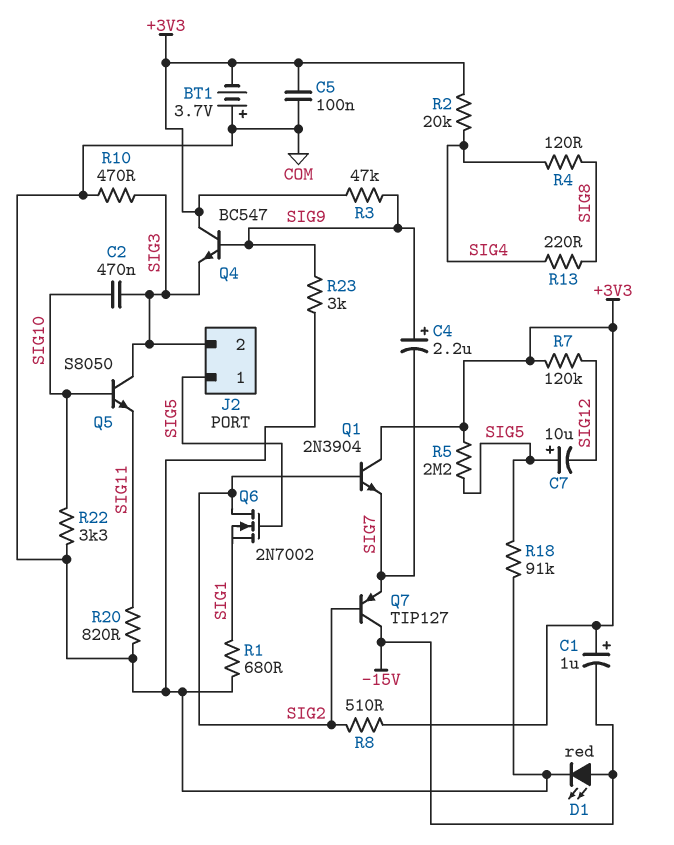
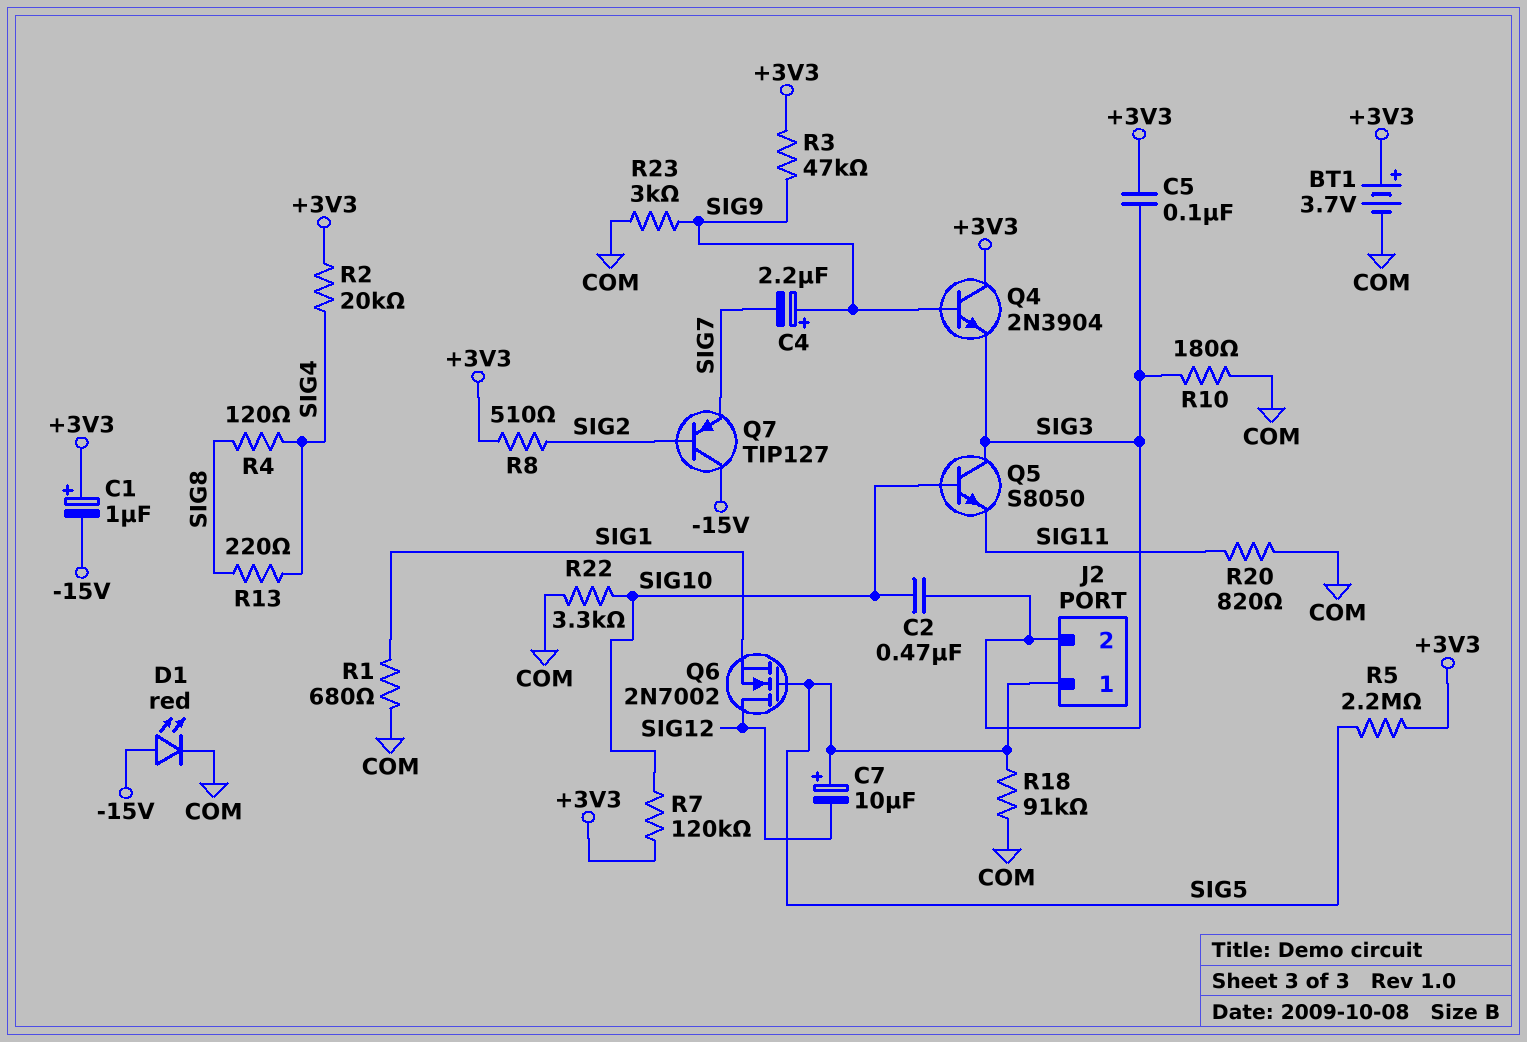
BT1: 3.7V (plus COM, minus +3V3) -> 3.7V (plus +3V3, minus COM)
C5: 100nF (+3V3, COM) -> 100nF (+3V3, SIG3)
Q1: NPN 2N3904 (B SIG2, C +3V3, E SIG7) -> none
Q4: NPN BC547 (B SIG9, C +3V3, E SIG3) -> NPN 2N3904 (B SIG9, C +3V3, E SIG3)
Q6: NMOS 2N7002 (G SIG5, D SIG2, S SIG1) -> NMOS 2N7002 (G SIG5, D SIG12, S SIG1)
R7: 120k (+3V3, SIG12) -> 120k (+3V3, SIG10)
R10: 470 (COM, SIG3) -> 180 (COM, SIG3)

